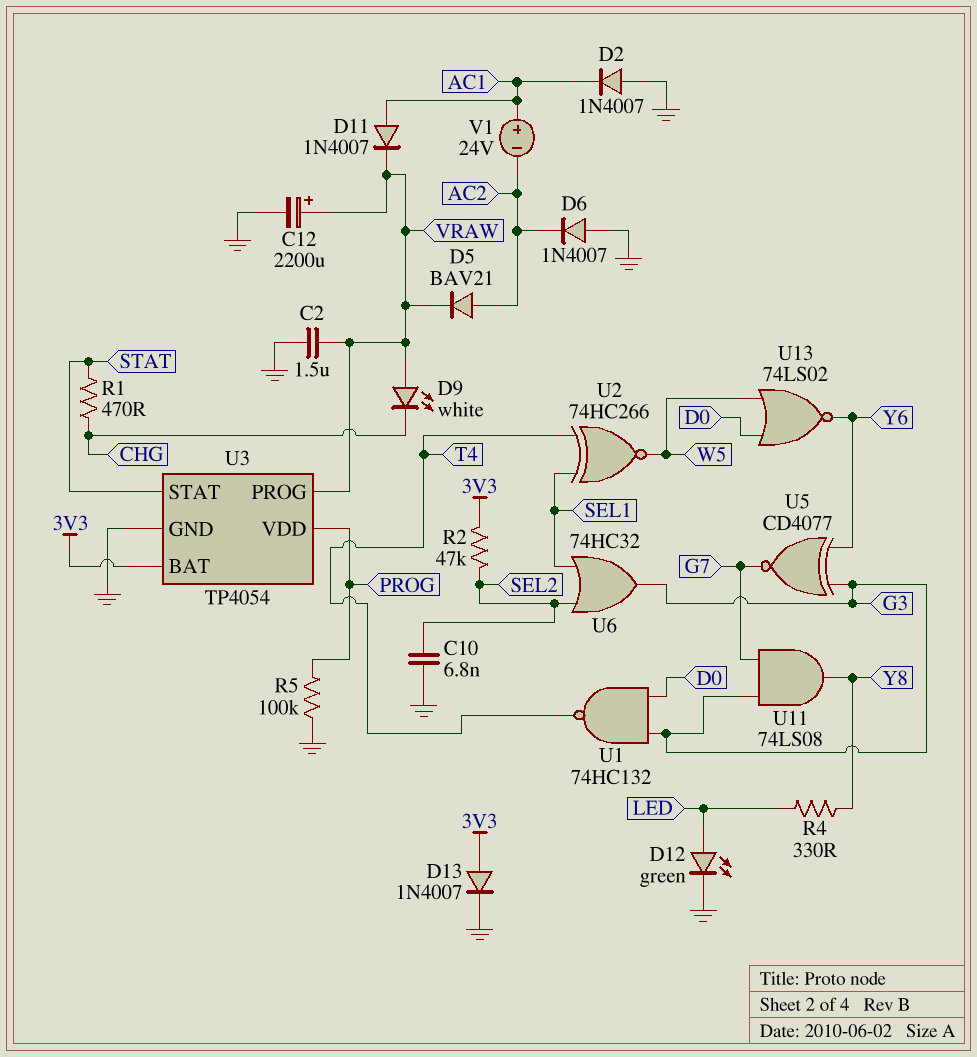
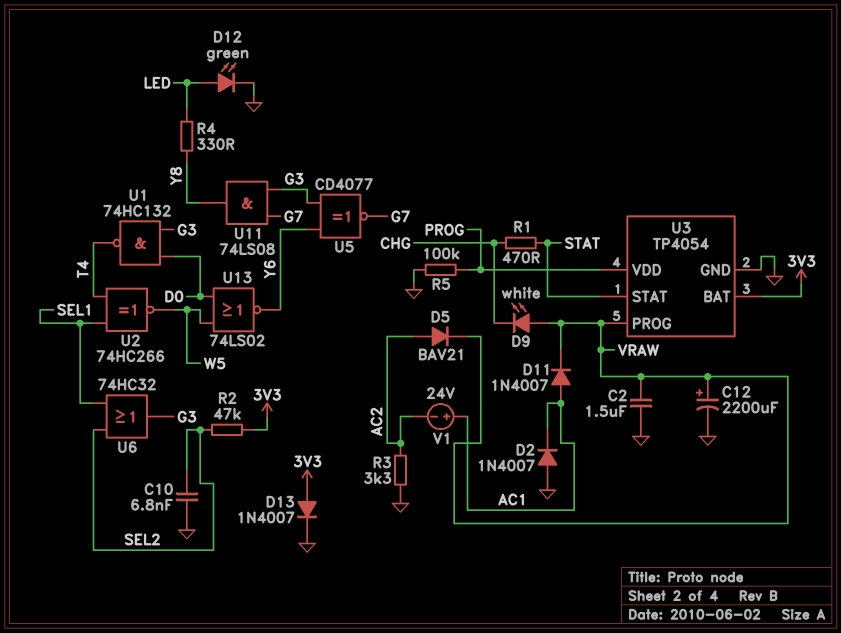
D6: diode 1N4007 (A GND, K AC2) -> none
R3: none -> 3.3k (AC2, GND)

